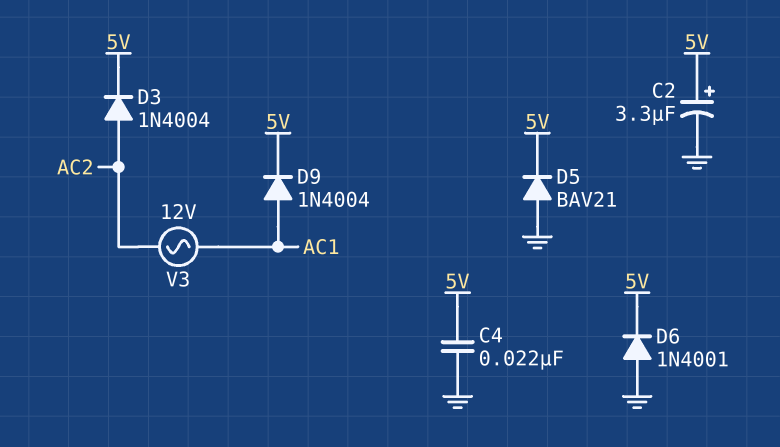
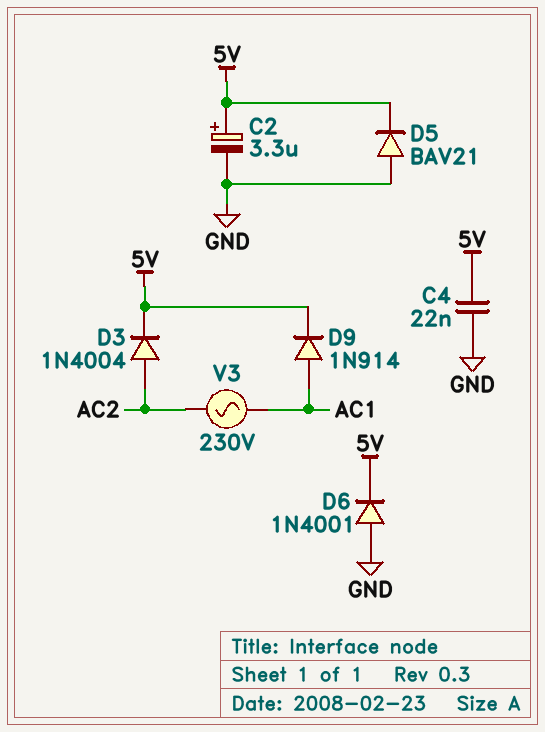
D9: diode 1N4004 (A AC1, K 5V) -> diode 1N914 (A AC1, K 5V)
V3: AC 12V (AC1, AC2) -> AC 230V (AC1, AC2)

